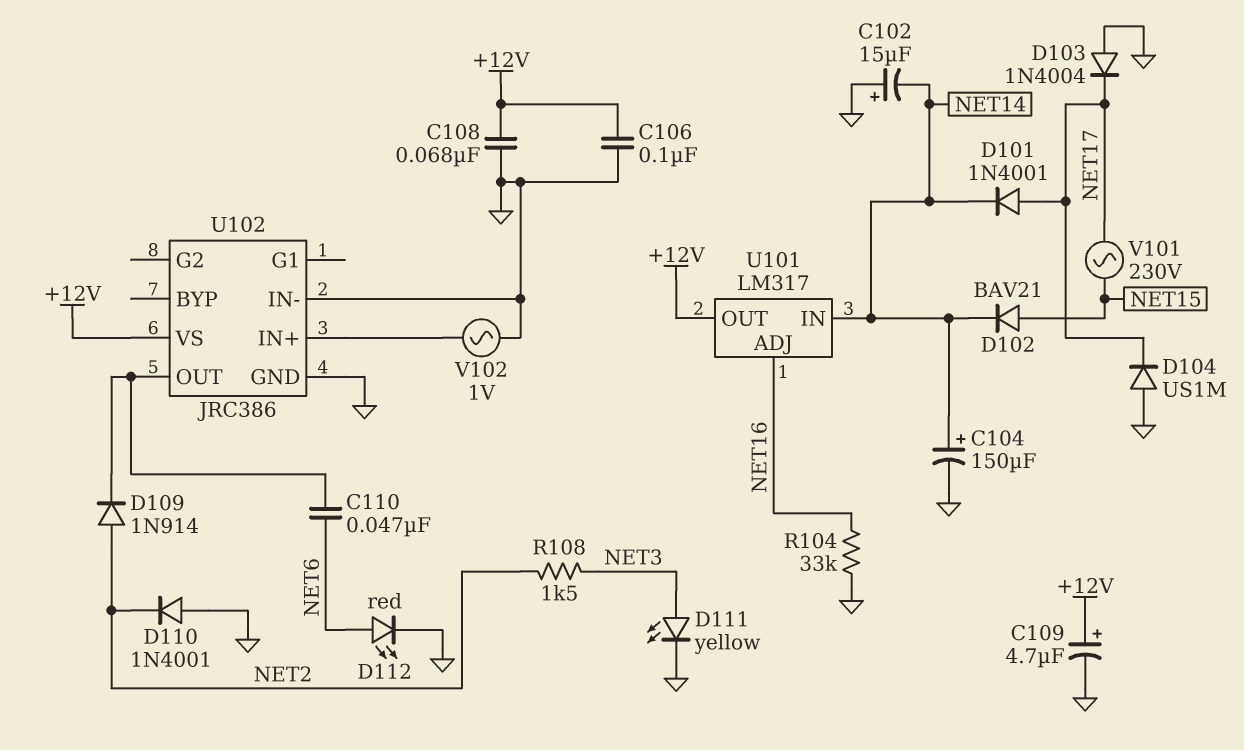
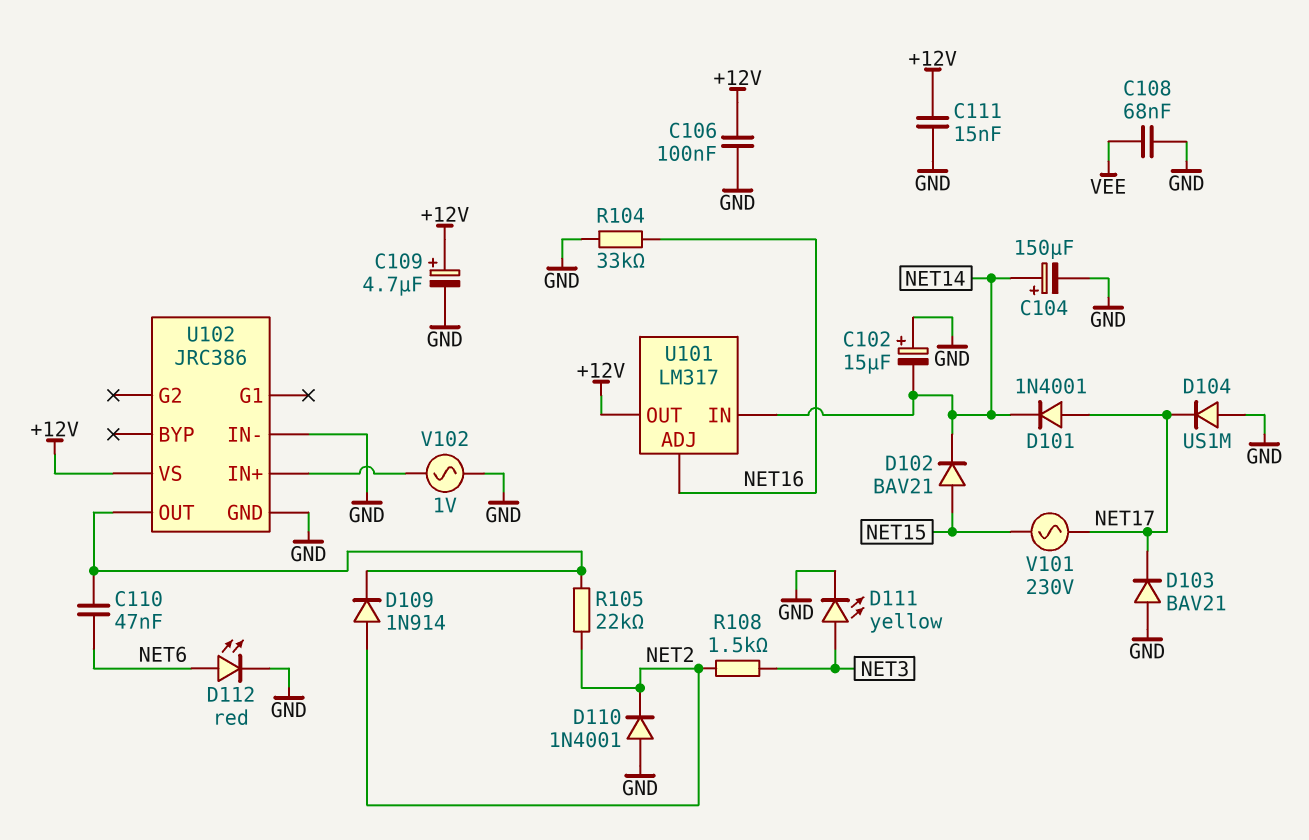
C108: 68nF (+12V, GND) -> 68nF (GND, VEE)
C111: none -> 15nF (+12V, GND)
D103: diode 1N4004 (A GND, K NET17) -> diode BAV21 (A GND, K NET17)
R105: none -> 22k (NET2, U102/OUT)

